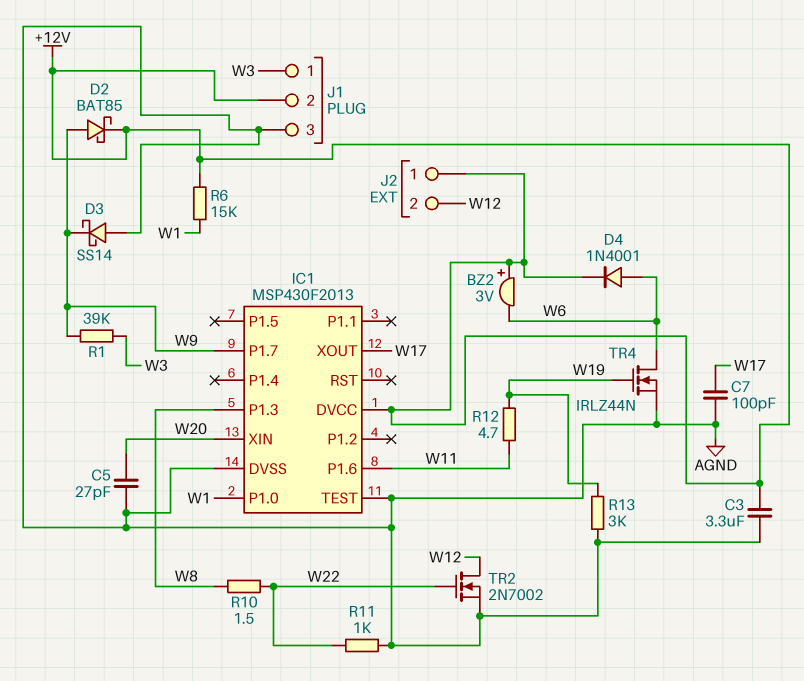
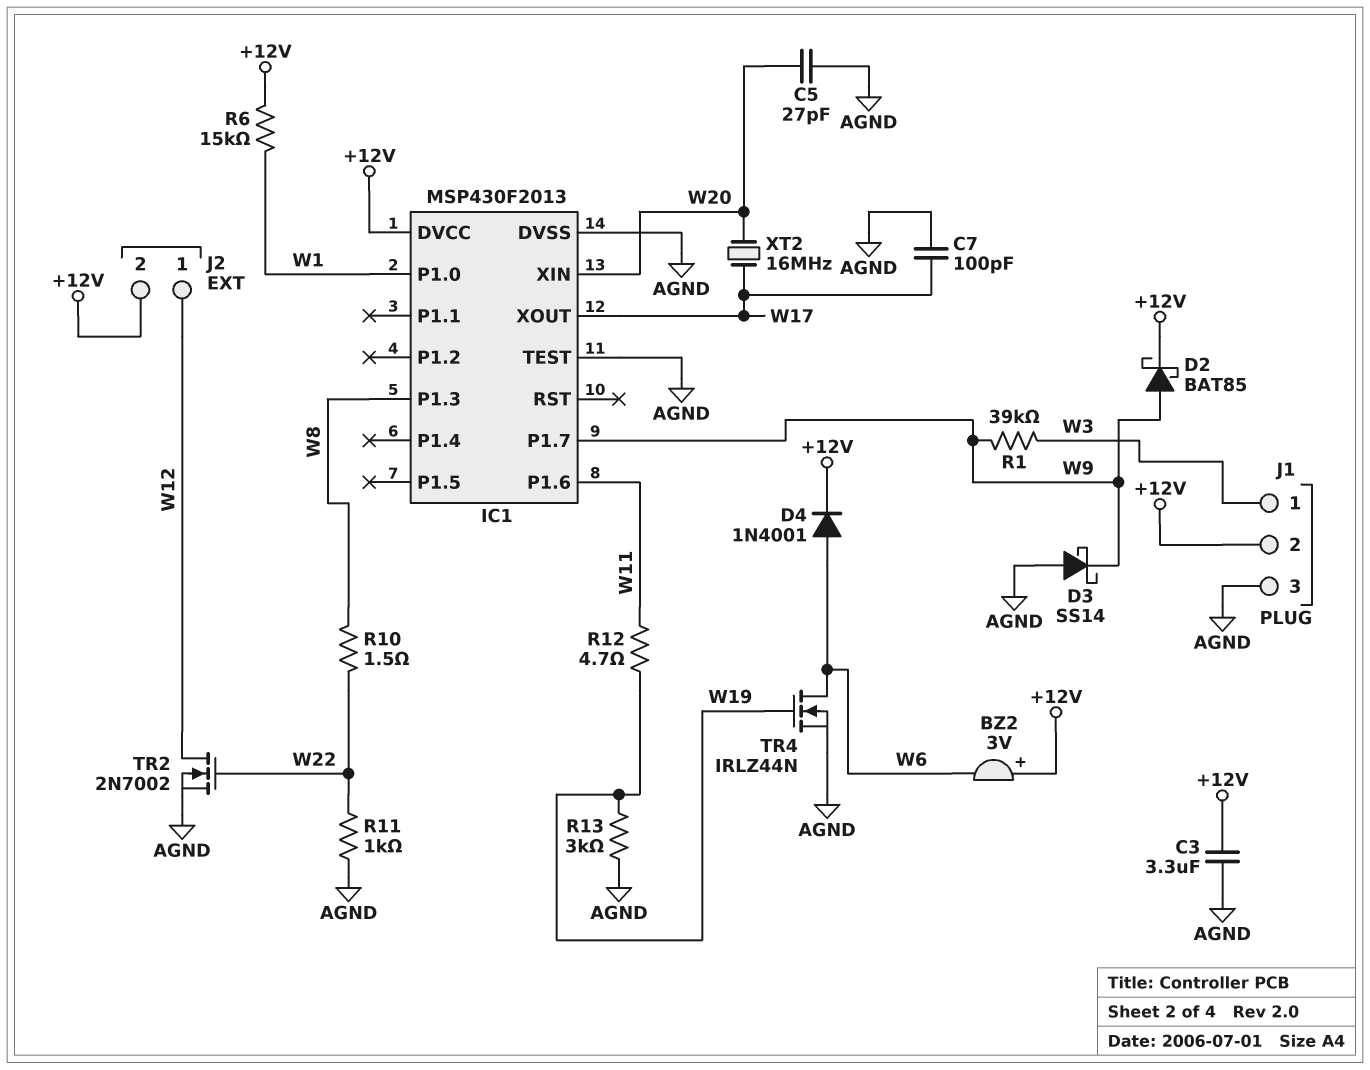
J2 pin 1: +12V -> W12
J2 pin 2: W12 -> +12V
XT2: none -> 16MHz (W17, W20)

